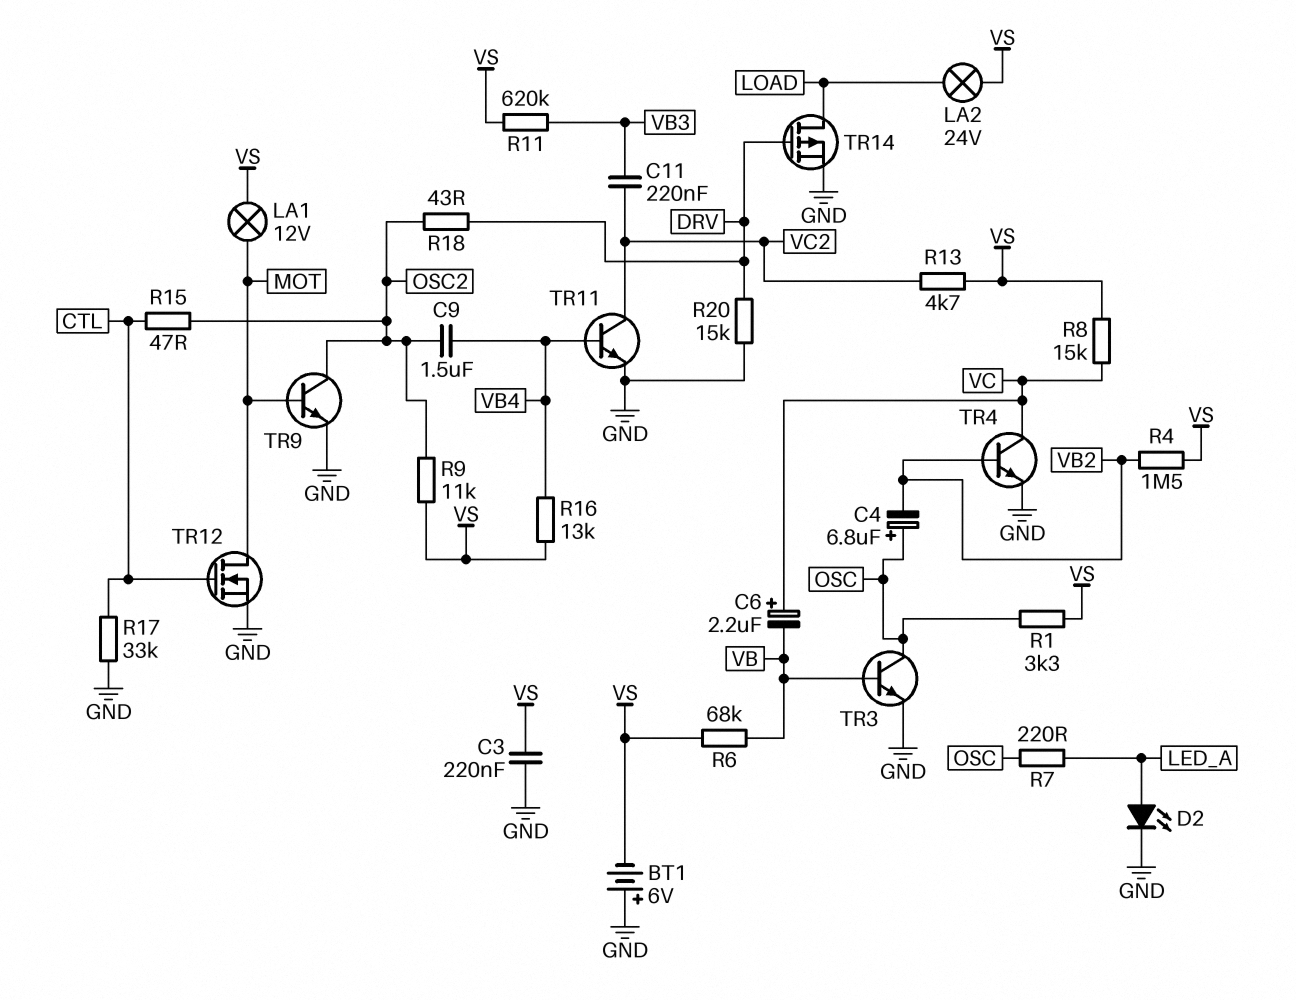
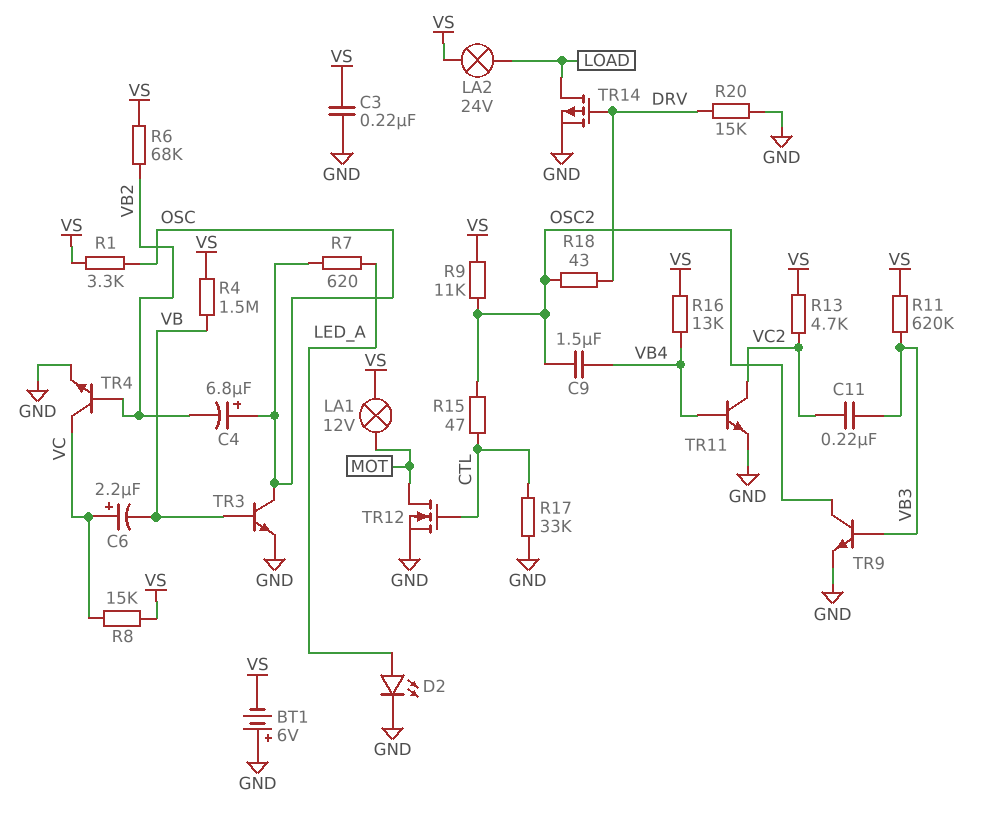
R4: 1.5M (VB2, VS) -> 1.5M (VB, VS)
R6: 68k (VB, VS) -> 68k (VB2, VS)
R7: 220 (LED_A, OSC) -> 620 (LED_A, OSC)
TR9: NPN (B MOT, C OSC2, E GND) -> NPN (B VB3, C OSC2, E GND)

